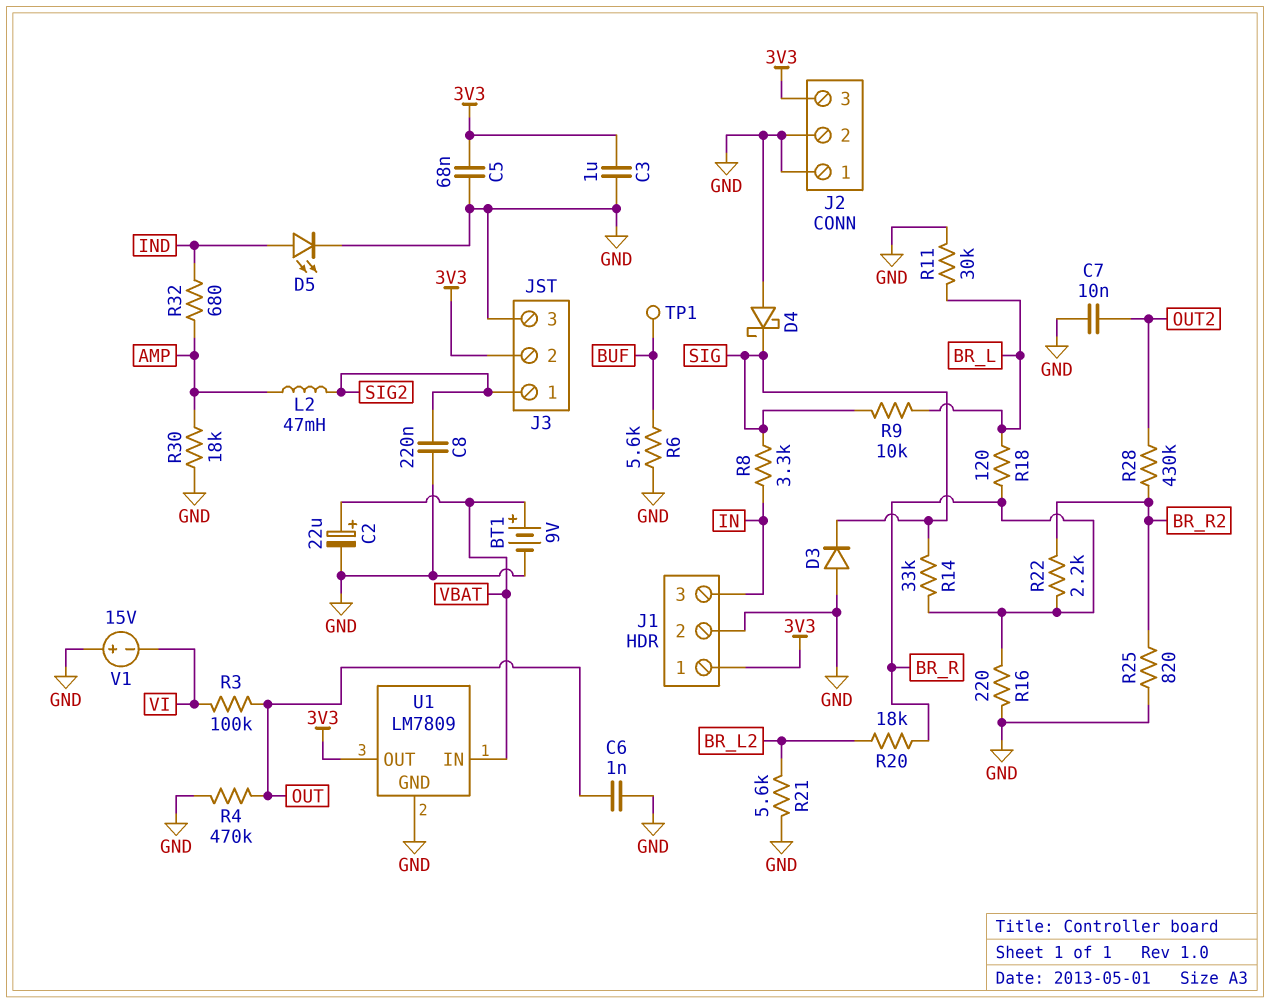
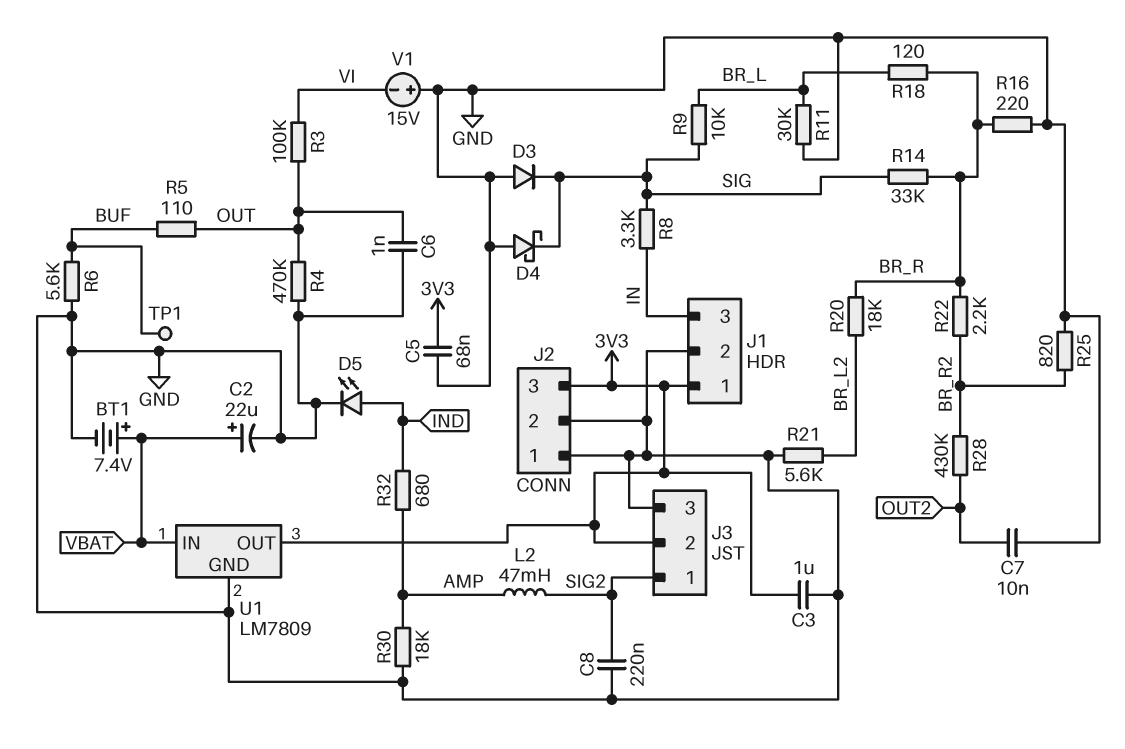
BT1: 9V (plus VBAT, minus GND) -> 7.4V (plus VBAT, minus GND)
R5: none -> 110 (BUF, OUT)

